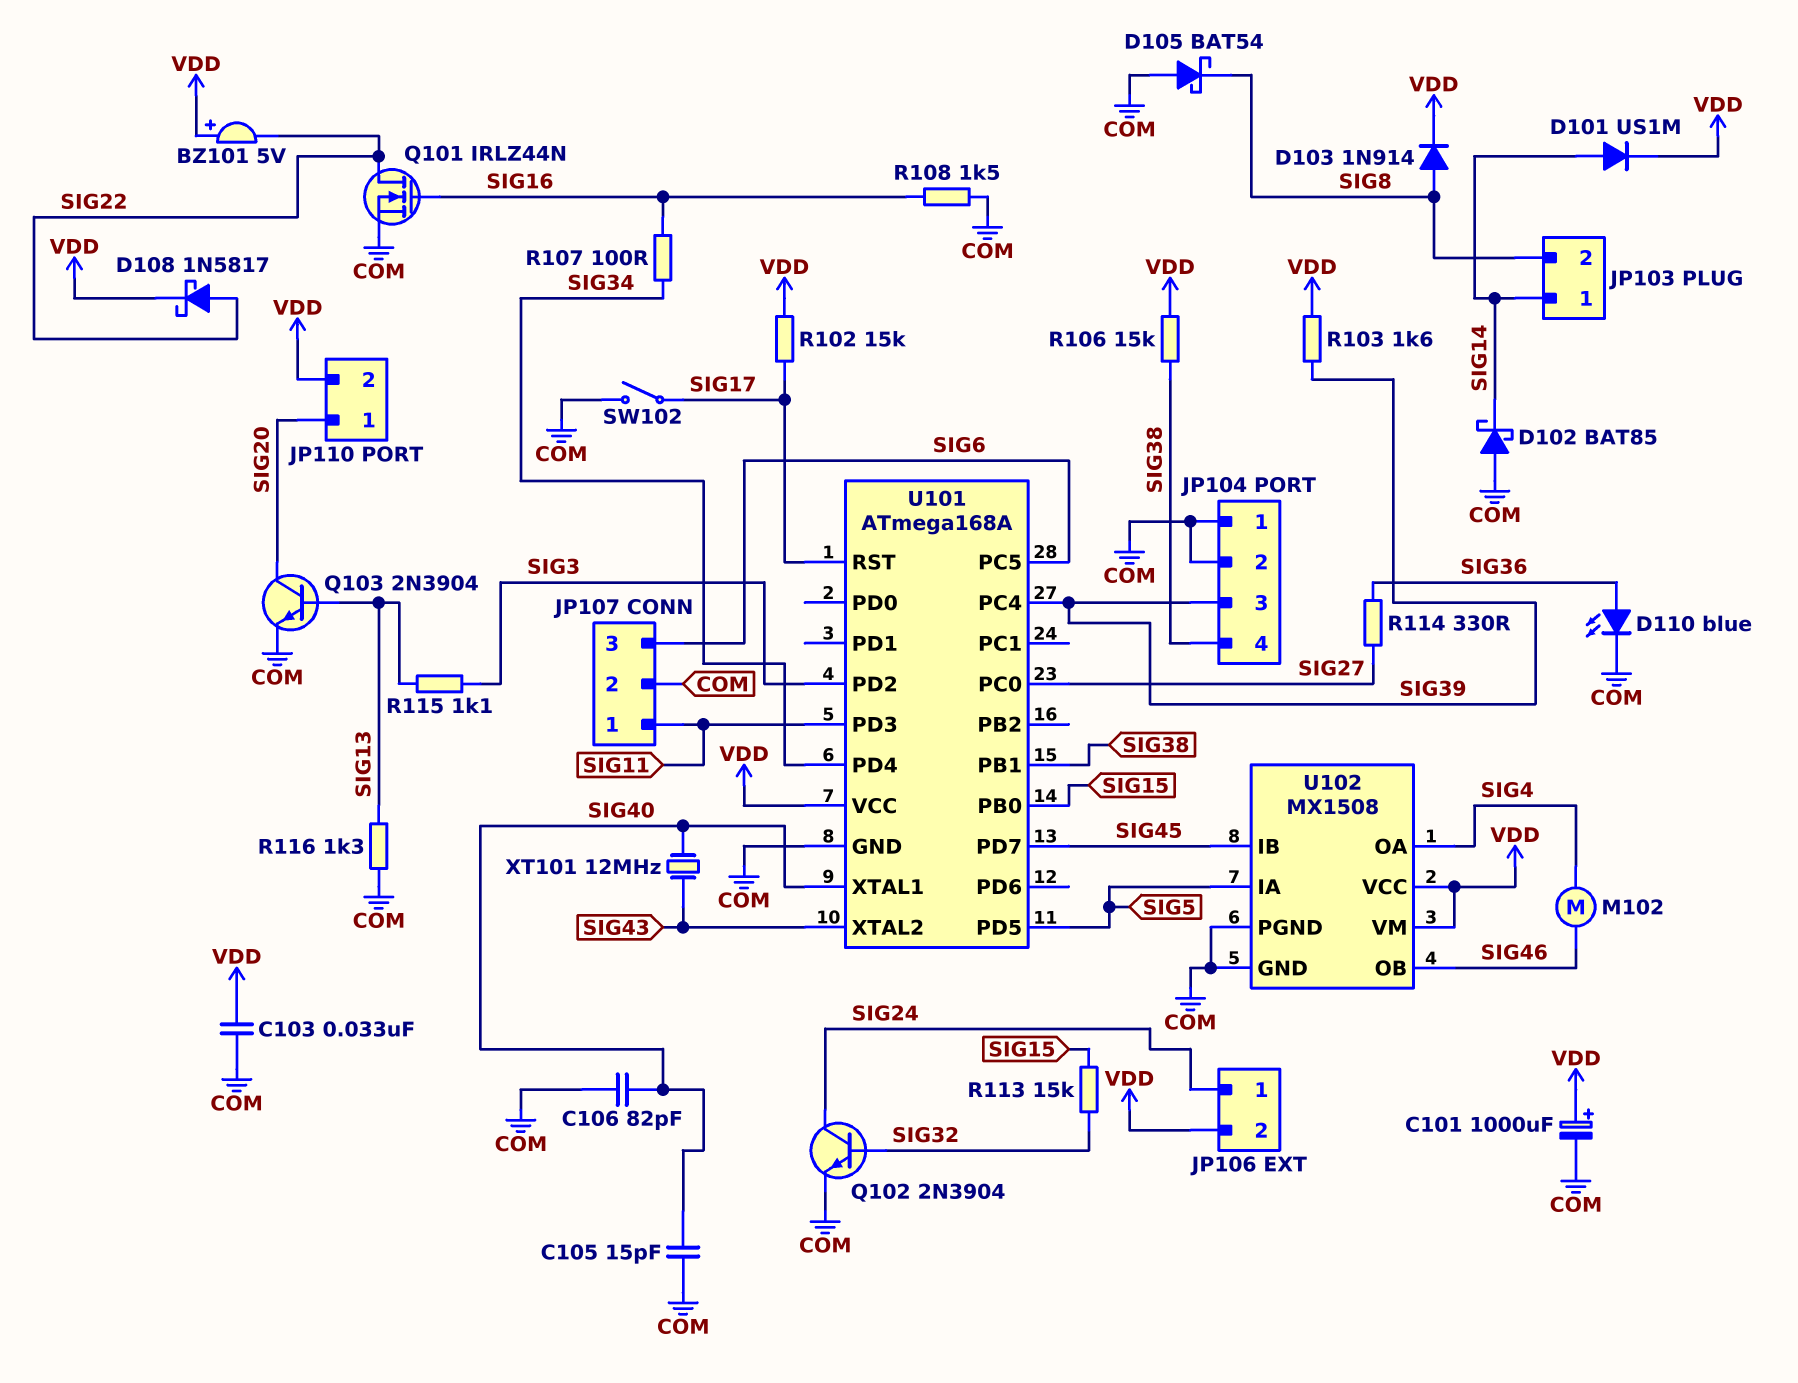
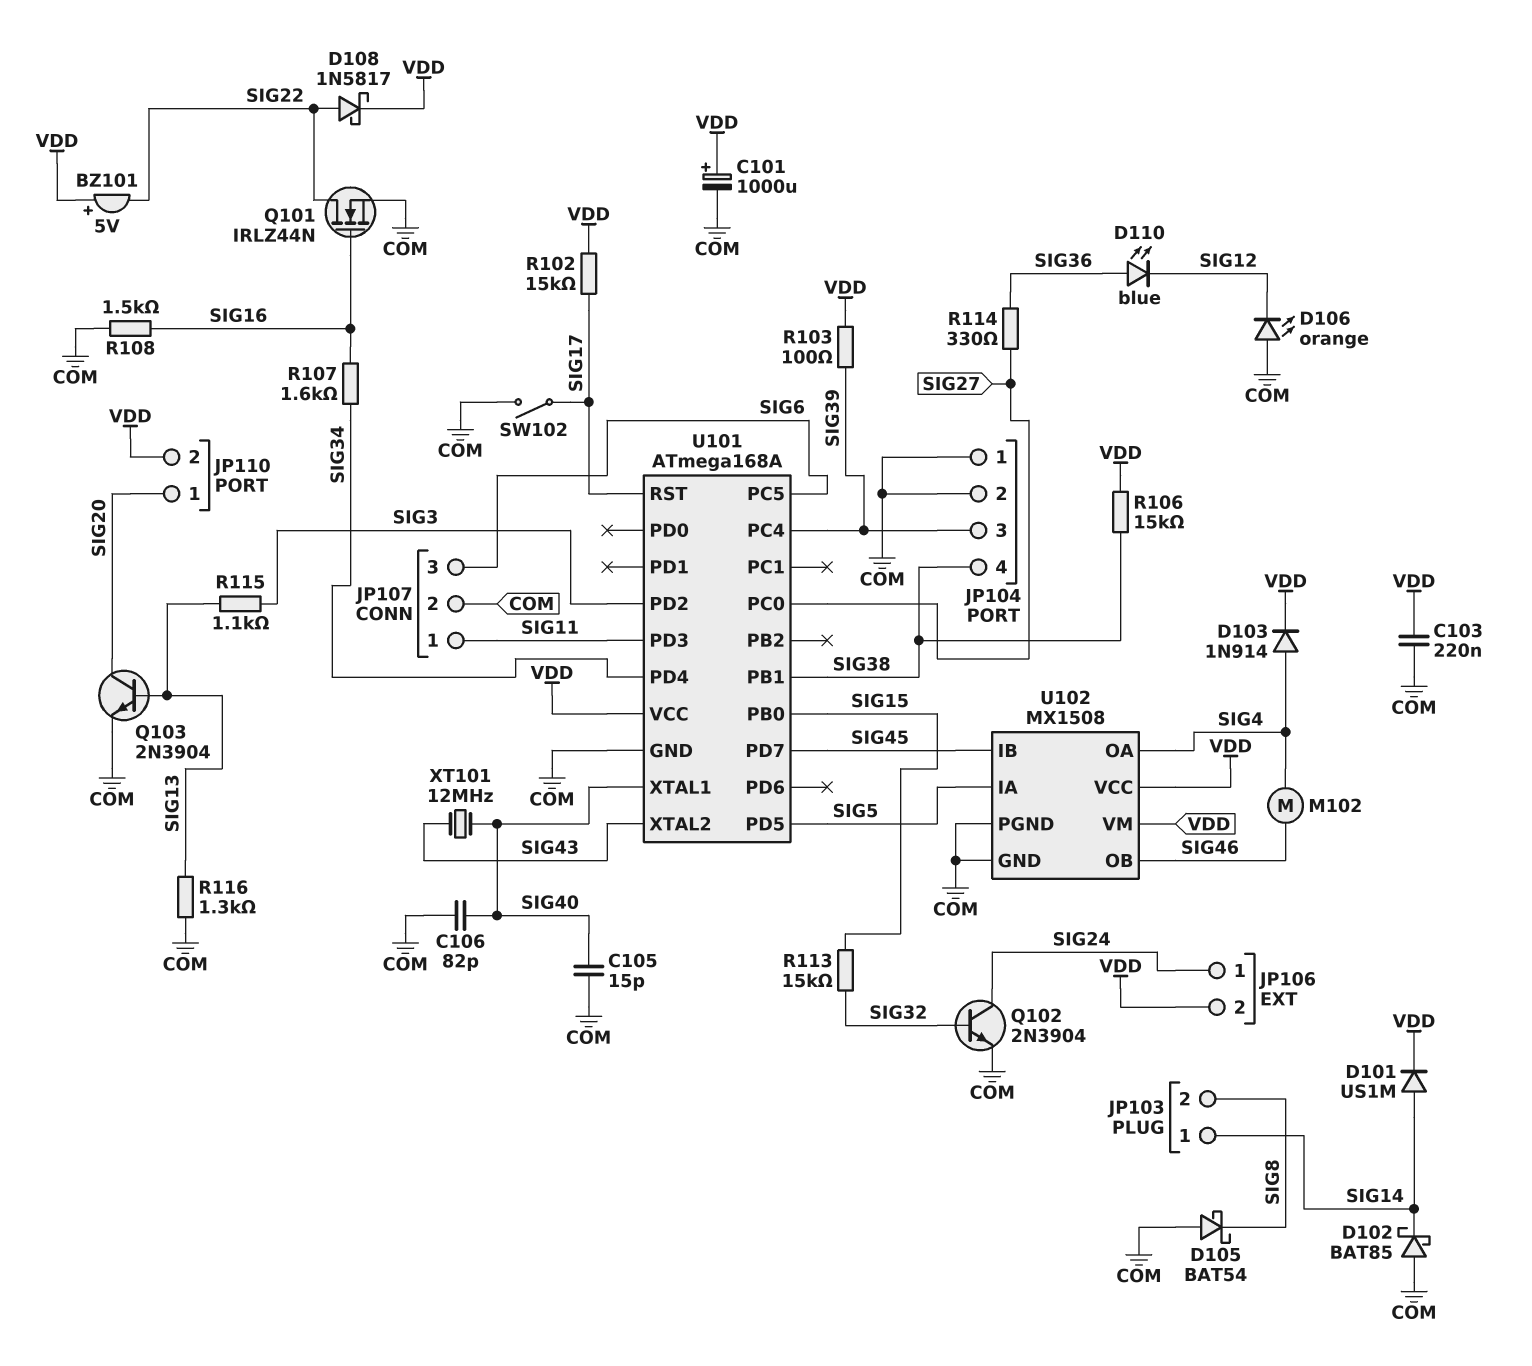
C103: 33nF (COM, VDD) -> 220nF (COM, VDD)
D103: diode 1N914 (A SIG8, K VDD) -> diode 1N914 (A SIG4, K VDD)
D106: none -> LED orange (A COM, K SIG12)
D110: LED blue (A SIG36, K COM) -> LED blue (A SIG36, K SIG12)
R103: 1.6k (SIG39, VDD) -> 100 (SIG39, VDD)
R107: 100 (SIG16, SIG34) -> 1.6k (SIG16, SIG34)

